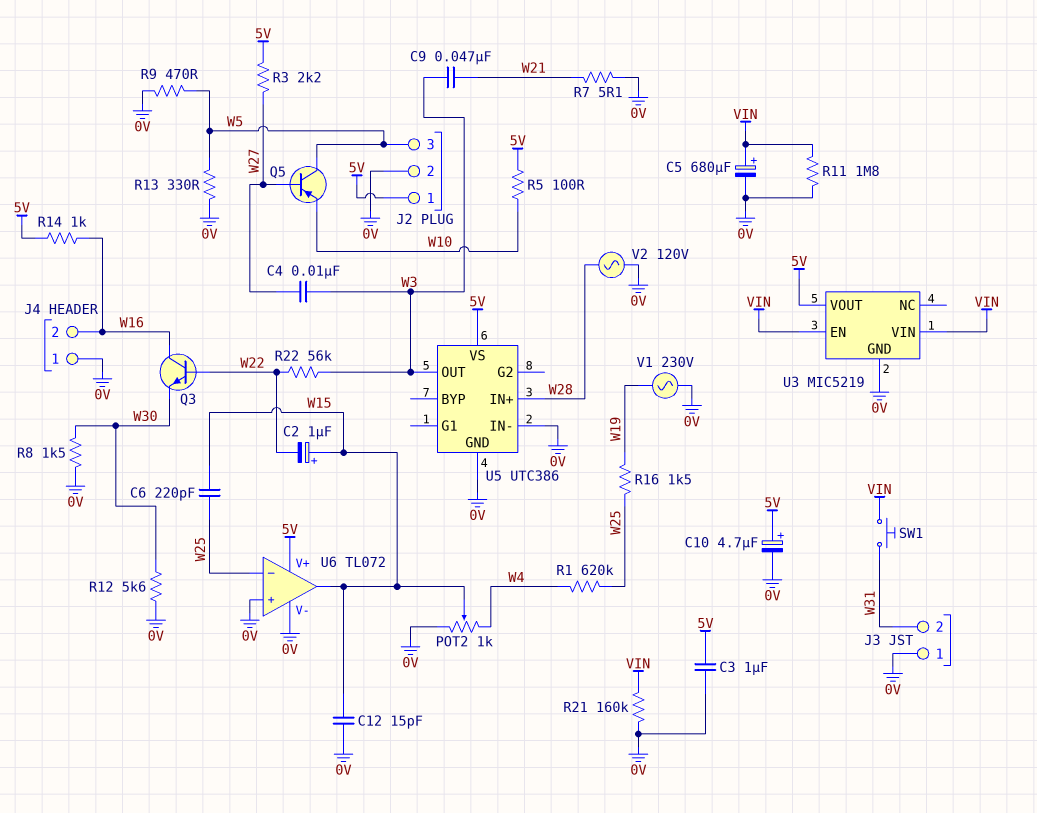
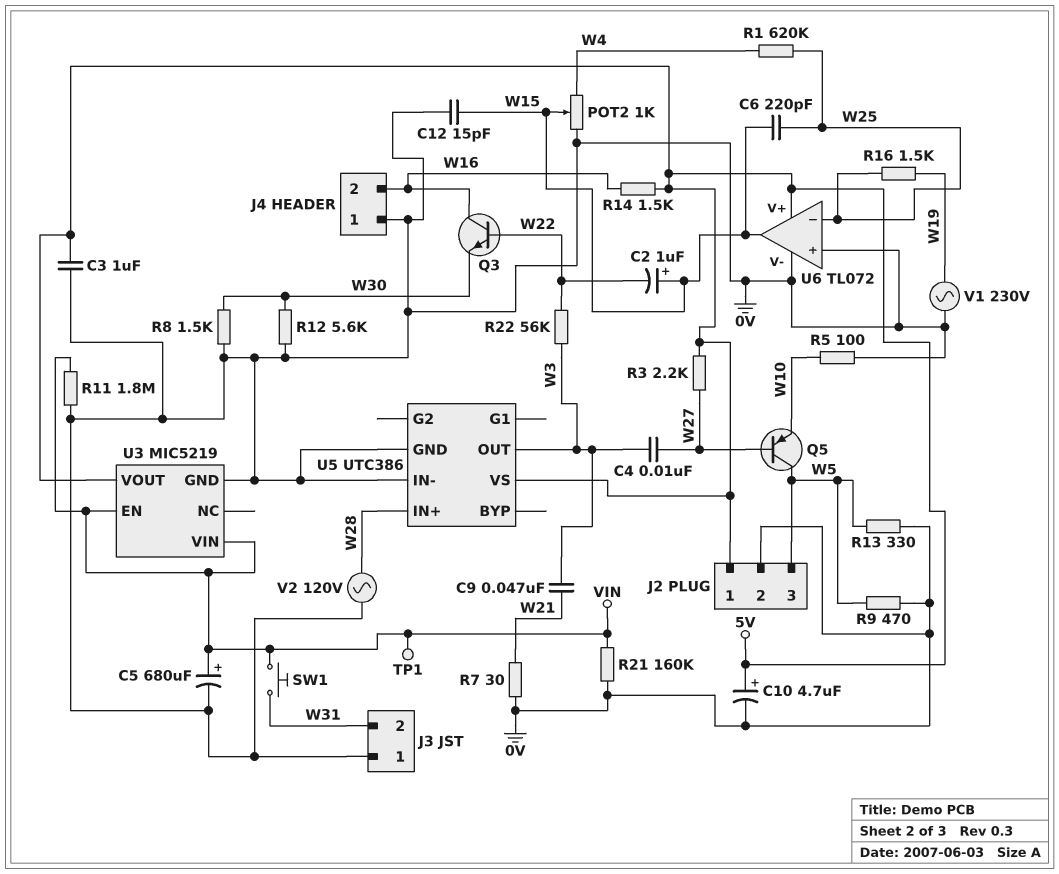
R5: 100 (5V, W10) -> 100 (0V, W10)
R7: 5.1 (0V, W21) -> 30 (0V, W21)
R14: 1k (5V, W16) -> 1.5k (5V, W16)
TP1: none -> test point (VIN)

